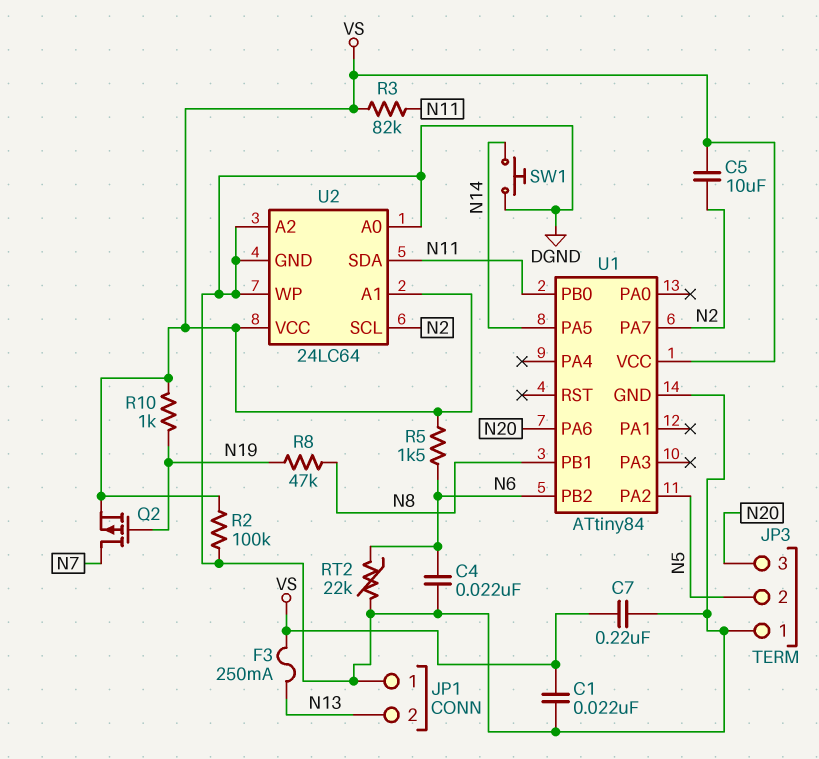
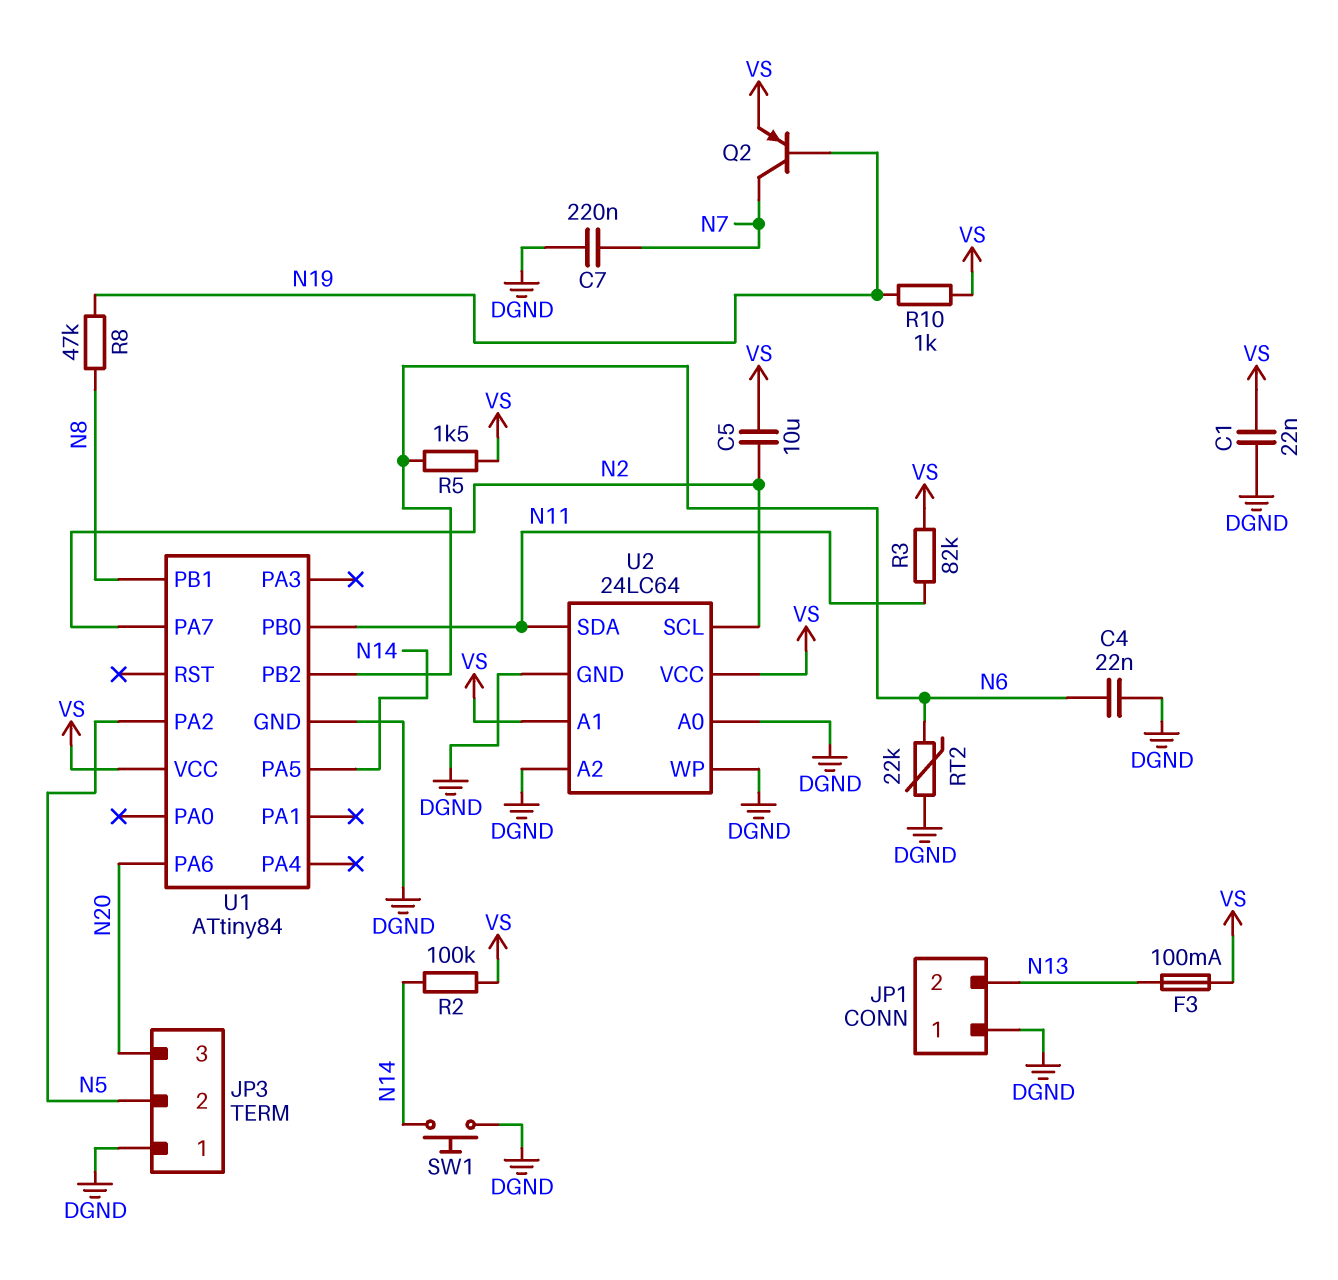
C7: 220nF (DGND, VS) -> 220nF (DGND, N7)
F3: 250mA (N13, VS) -> 100mA (N13, VS)
Q2: PMOS (G N19, D N7, S VS) -> PNP (B N19, C N7, E VS)
R2: 100k (DGND, VS) -> 100k (N14, VS)

